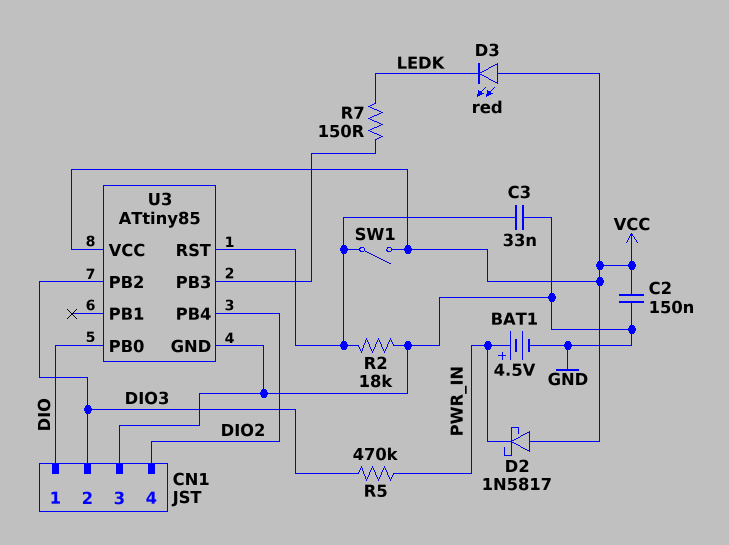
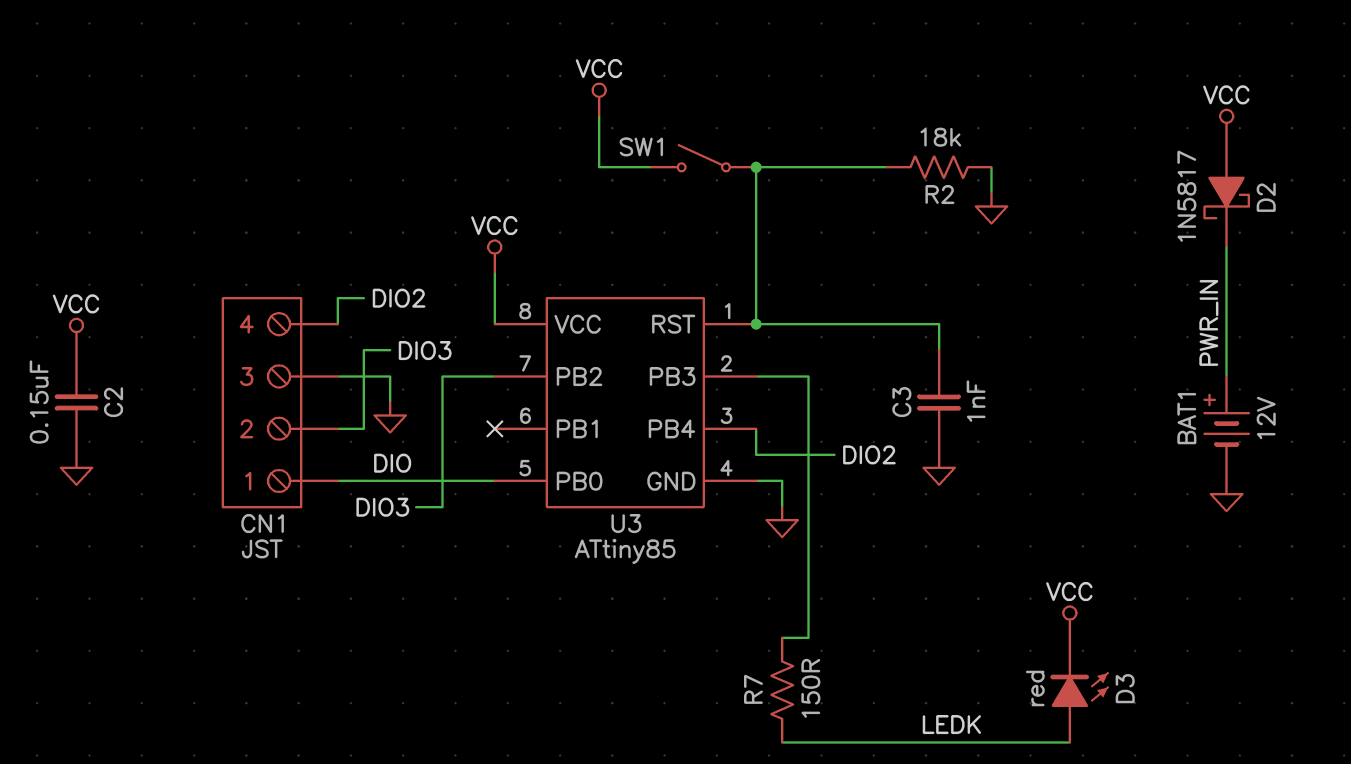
BAT1: 4.5V (plus PWR_IN, minus GND) -> 12V (plus PWR_IN, minus GND)
C3: 33nF (GND, U3/RST) -> 1nF (GND, U3/RST)
D3: LED red (A VCC, K LEDK) -> LED red (A LEDK, K VCC)
R5: 470k (DIO3, PWR_IN) -> none

